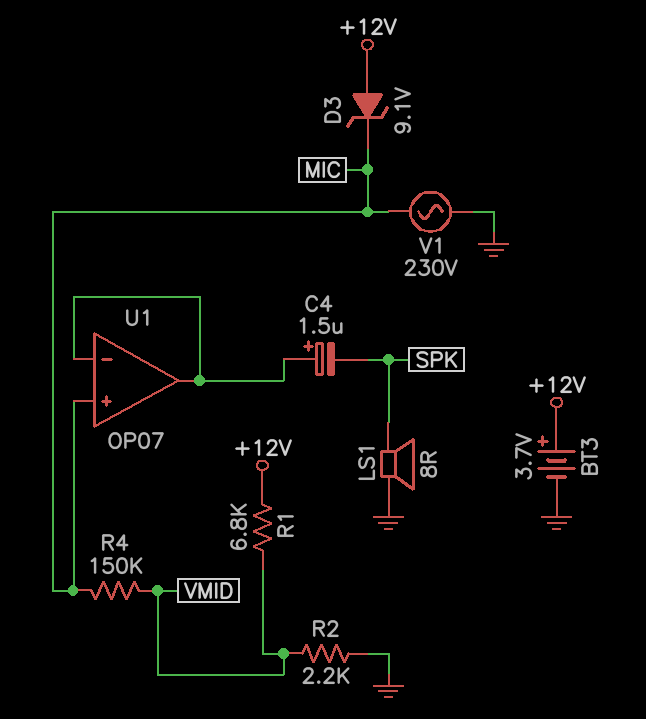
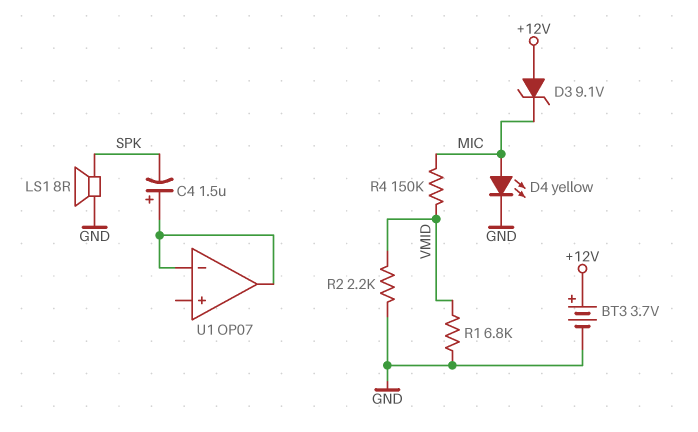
D4: none -> LED yellow (A MIC, K GND)
R1: 6.8k (+12V, VMID) -> 6.8k (GND, VMID)
U1 pin in+: MIC -> none
V1: AC 230V (GND, MIC) -> none

